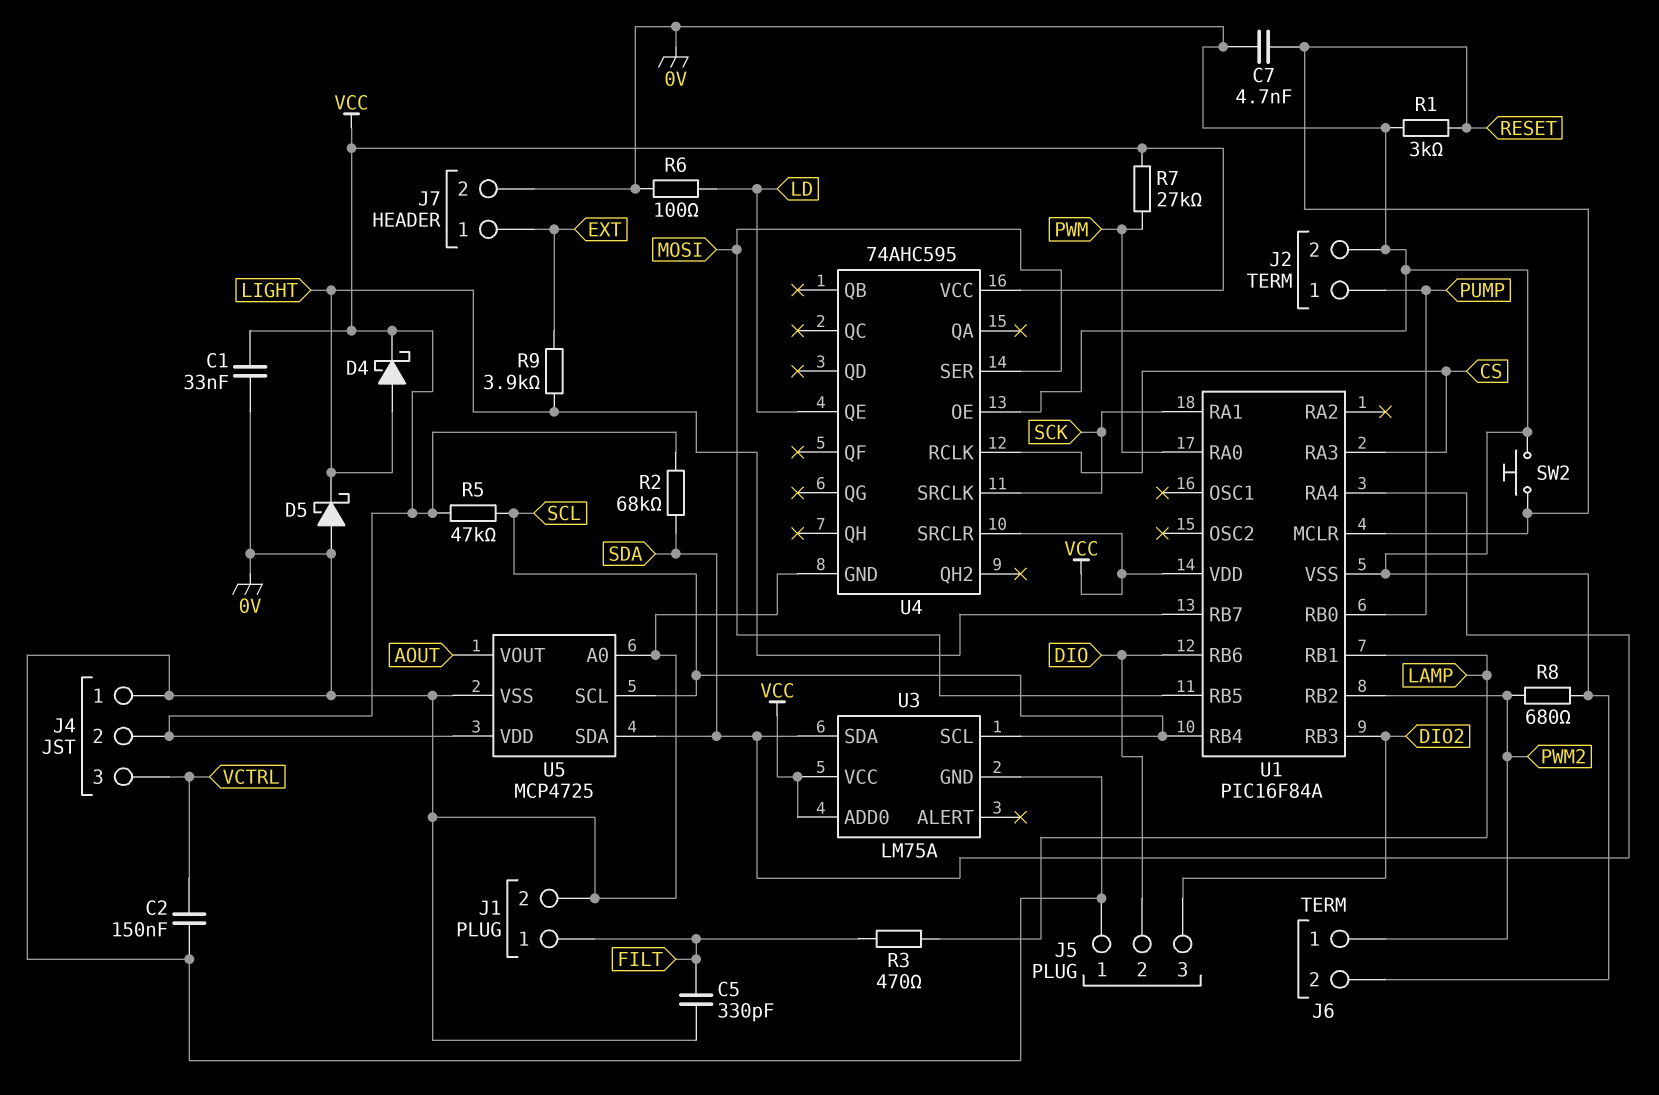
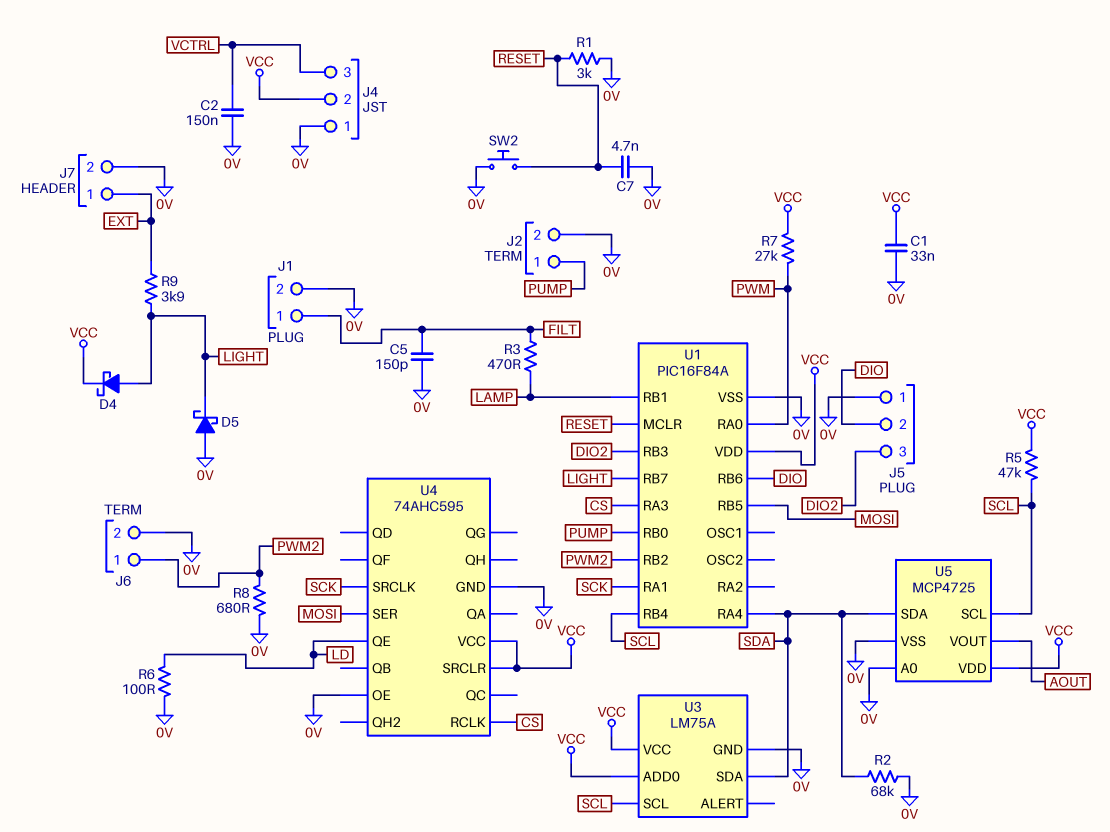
C5: 330pF (0V, FILT) -> 150pF (0V, FILT)
R2: 68k (SDA, VCC) -> 68k (0V, SDA)

